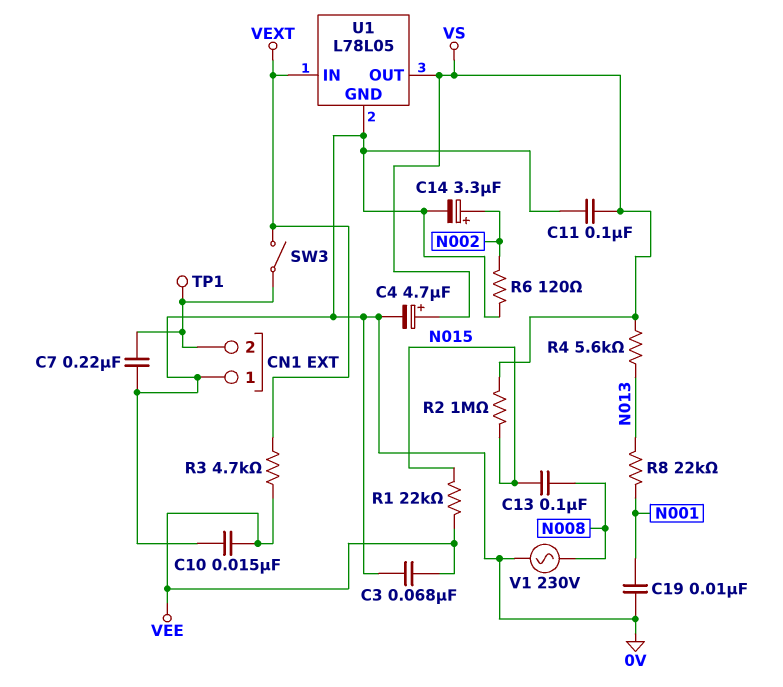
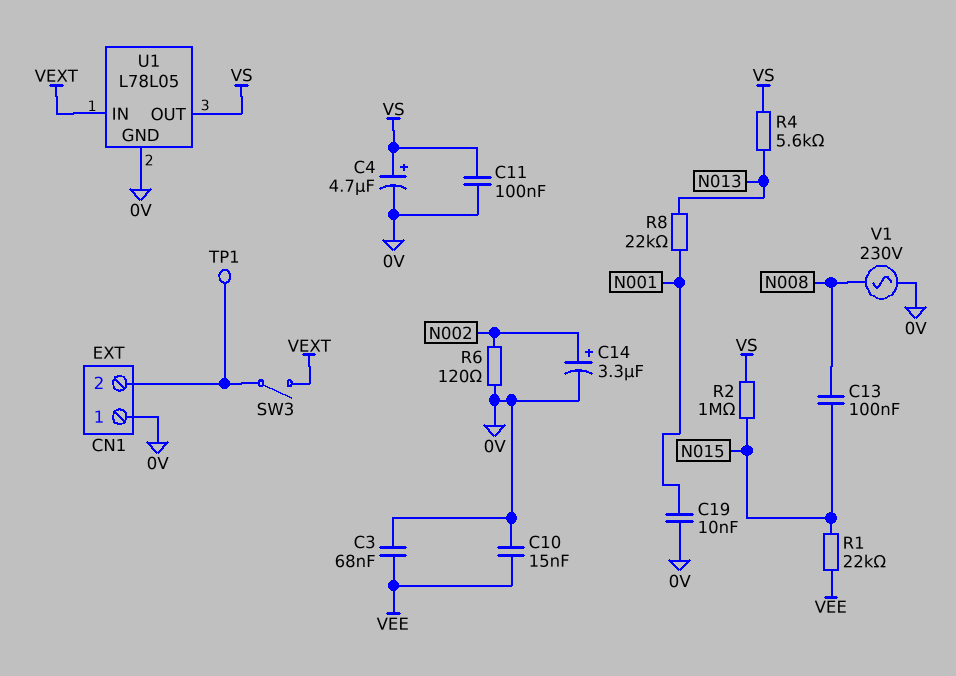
C7: 220nF (0V, CN1/2) -> none
R3: 4.7k (VEE, VEXT) -> none

